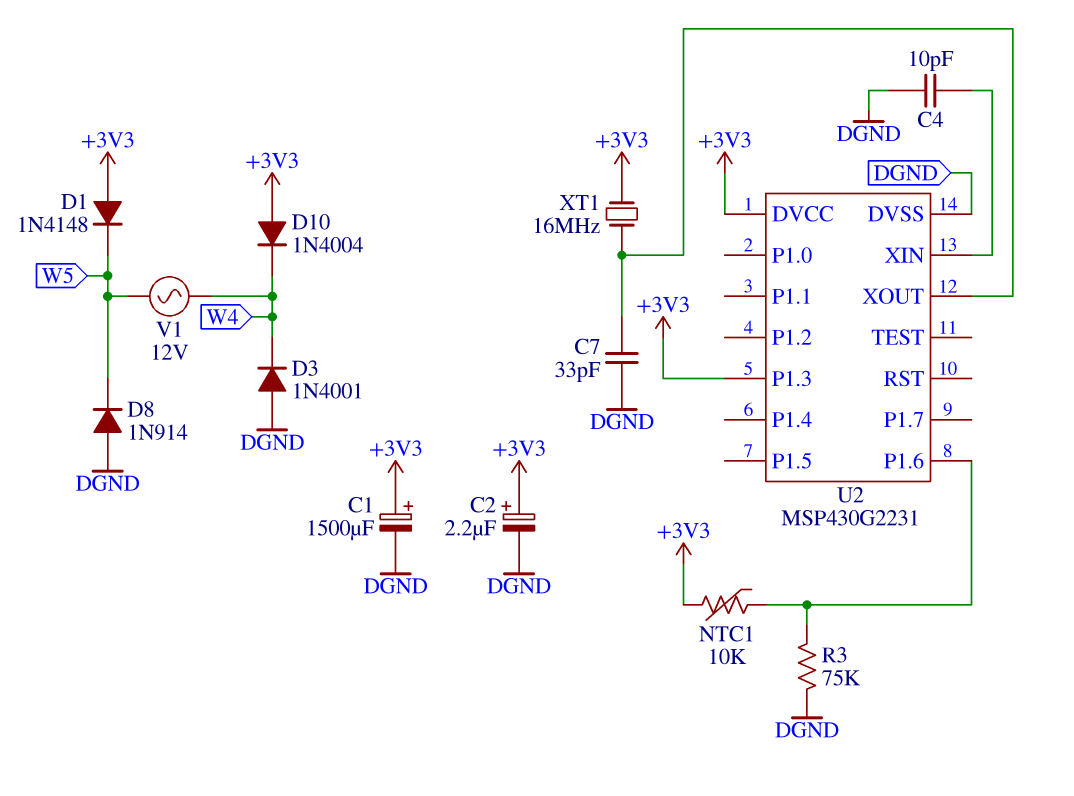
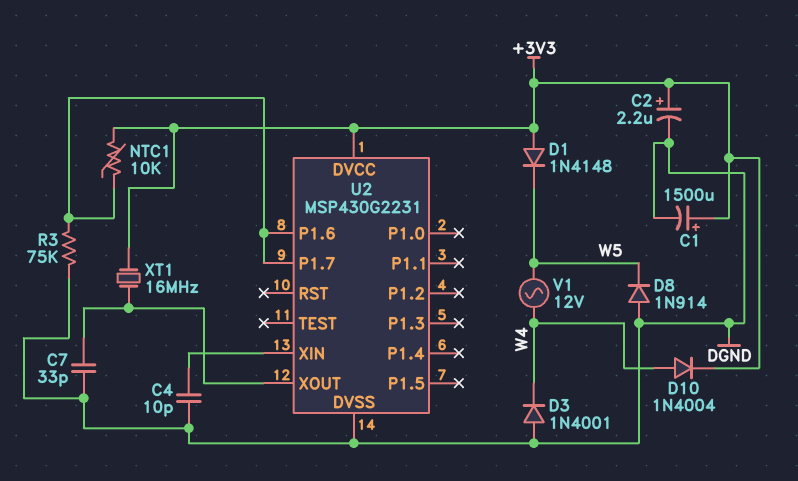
D10: diode 1N4004 (A +3V3, K W4) -> diode 1N4004 (A W4, K +3V3)
U2 pin P1.3: +3V3 -> none
U2 pin P1.7: none -> U2/P1.6

